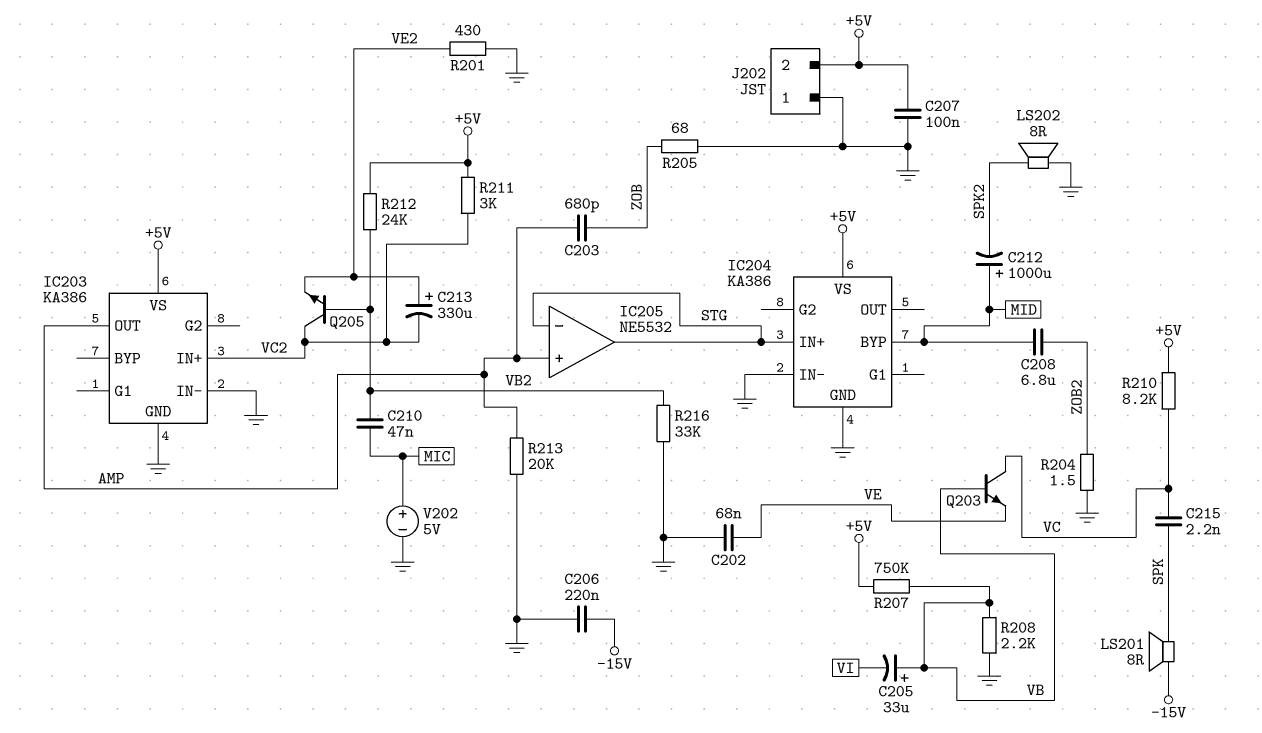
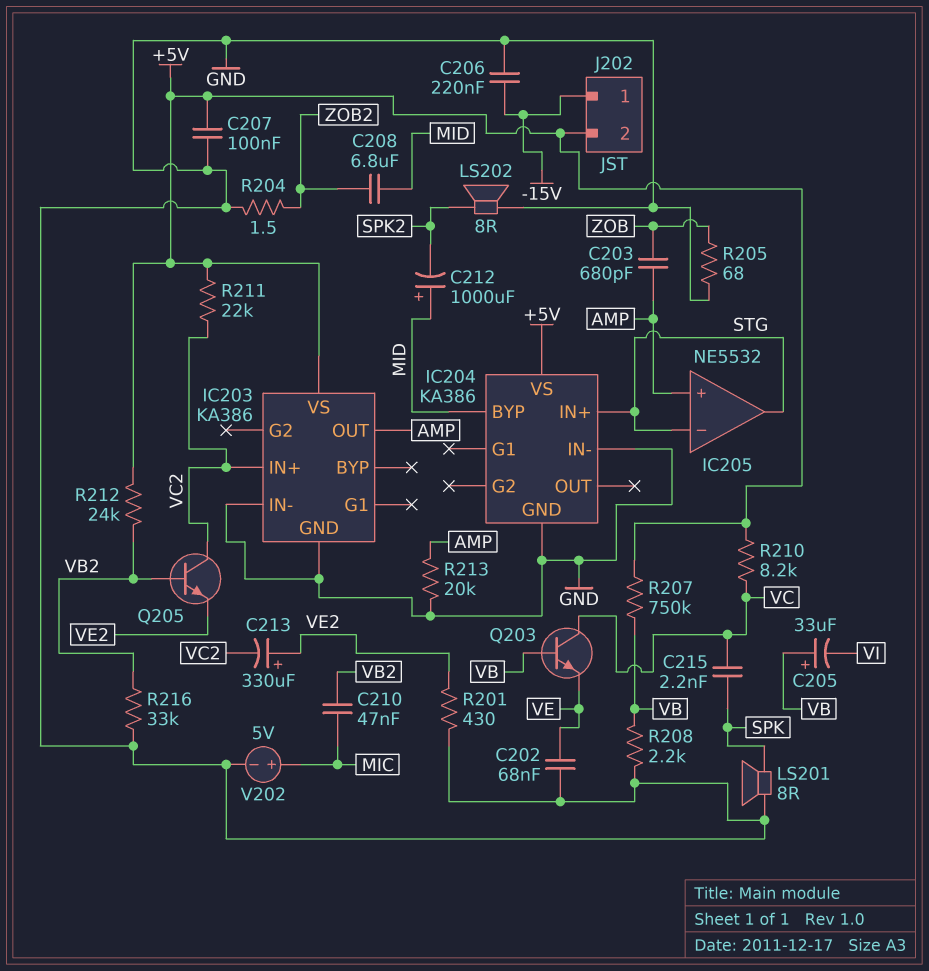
J202 pin 1: GND -> -15V
LS201: speaker 8R (-15V, SPK) -> speaker 8R (GND, SPK)
R211: 3k (+5V, VC2) -> 22k (+5V, VC2)

